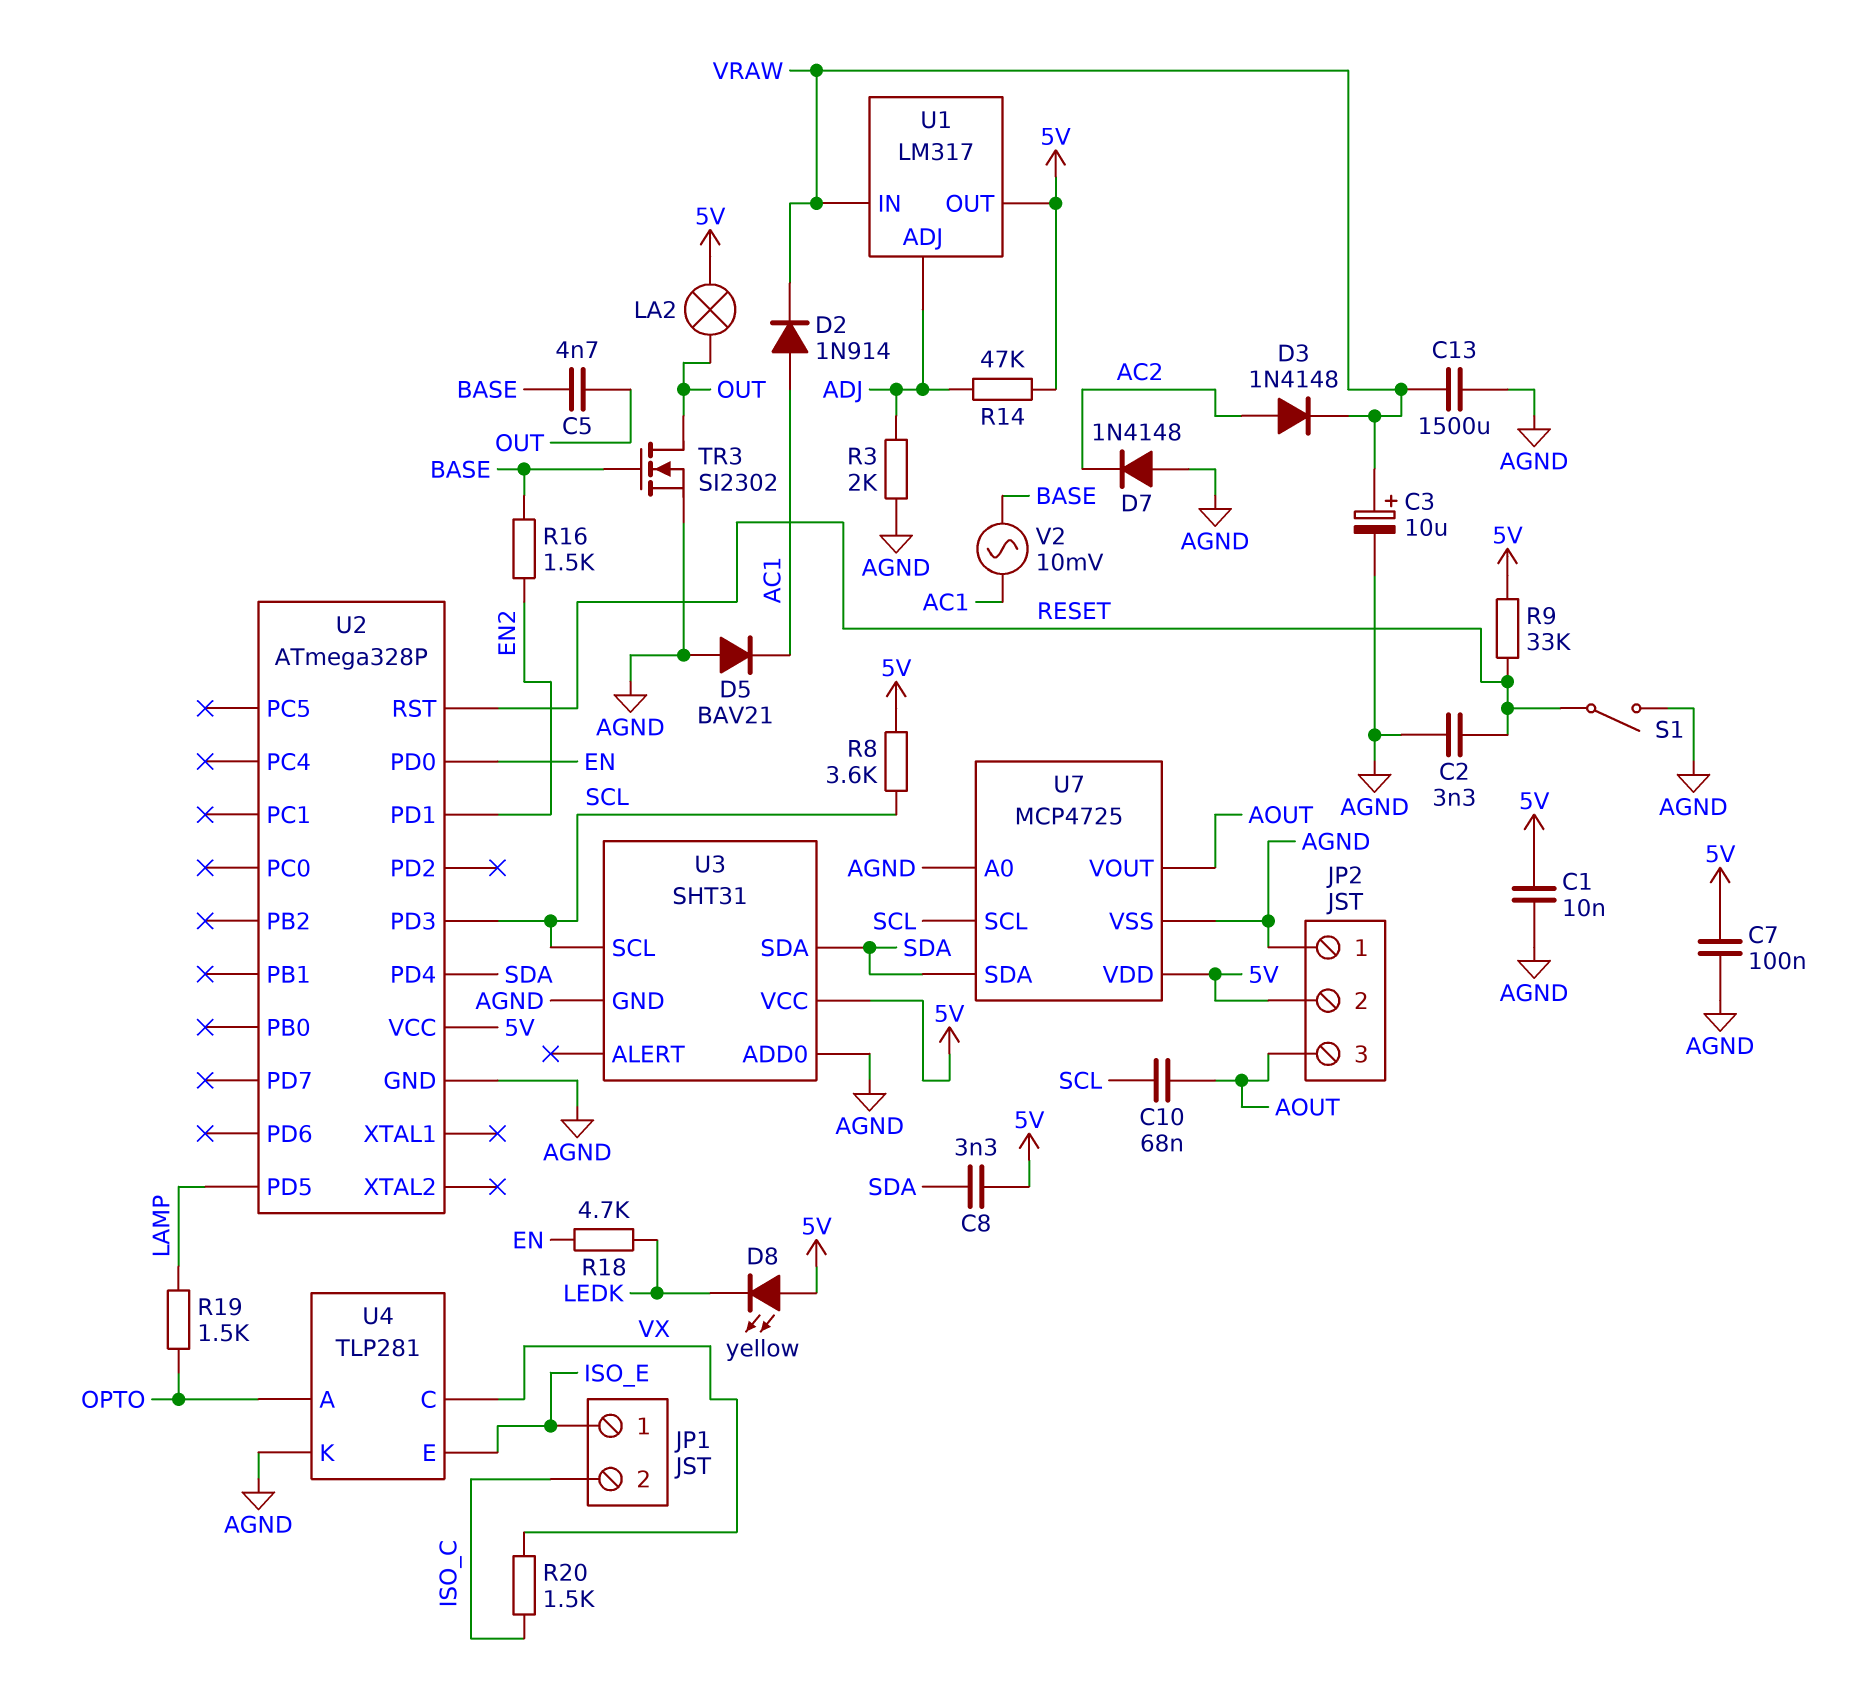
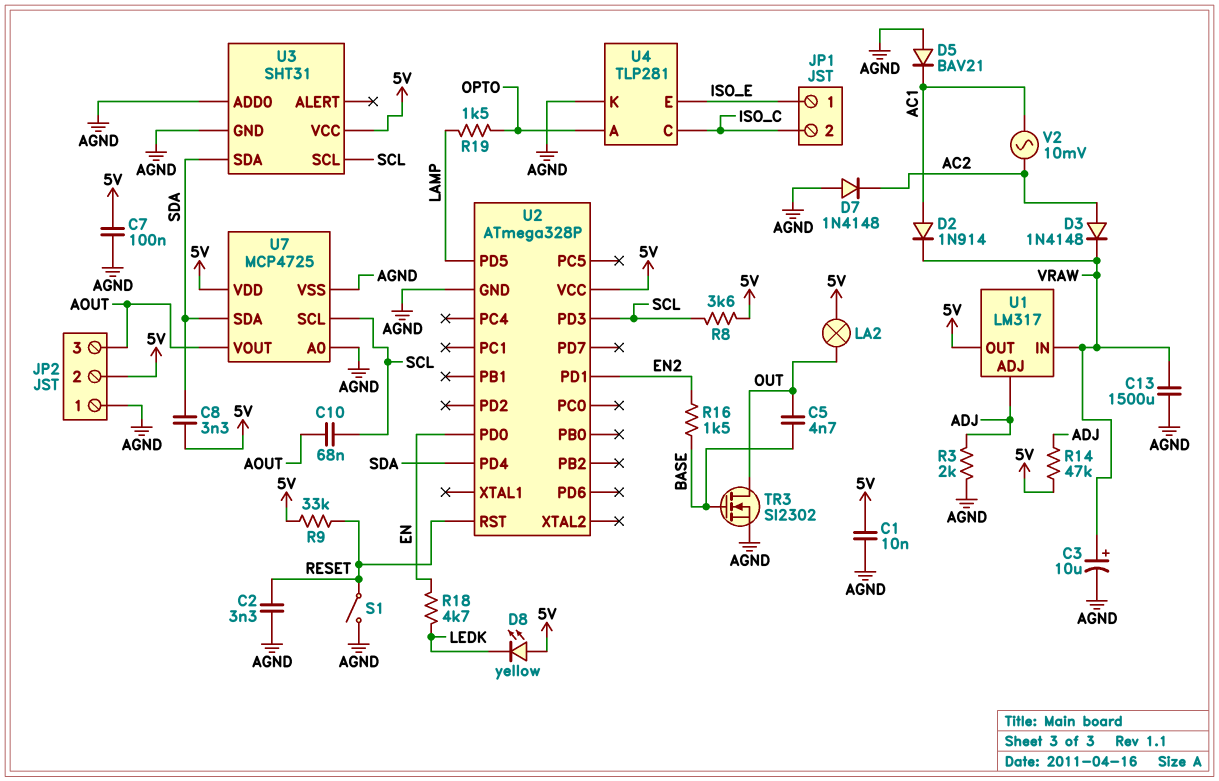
R20: 1.5k (ISO_C, VX) -> none
U4 pin C: VX -> ISO_C
V2: AC 10mV (AC1, BASE) -> AC 10mV (AC1, AC2)

